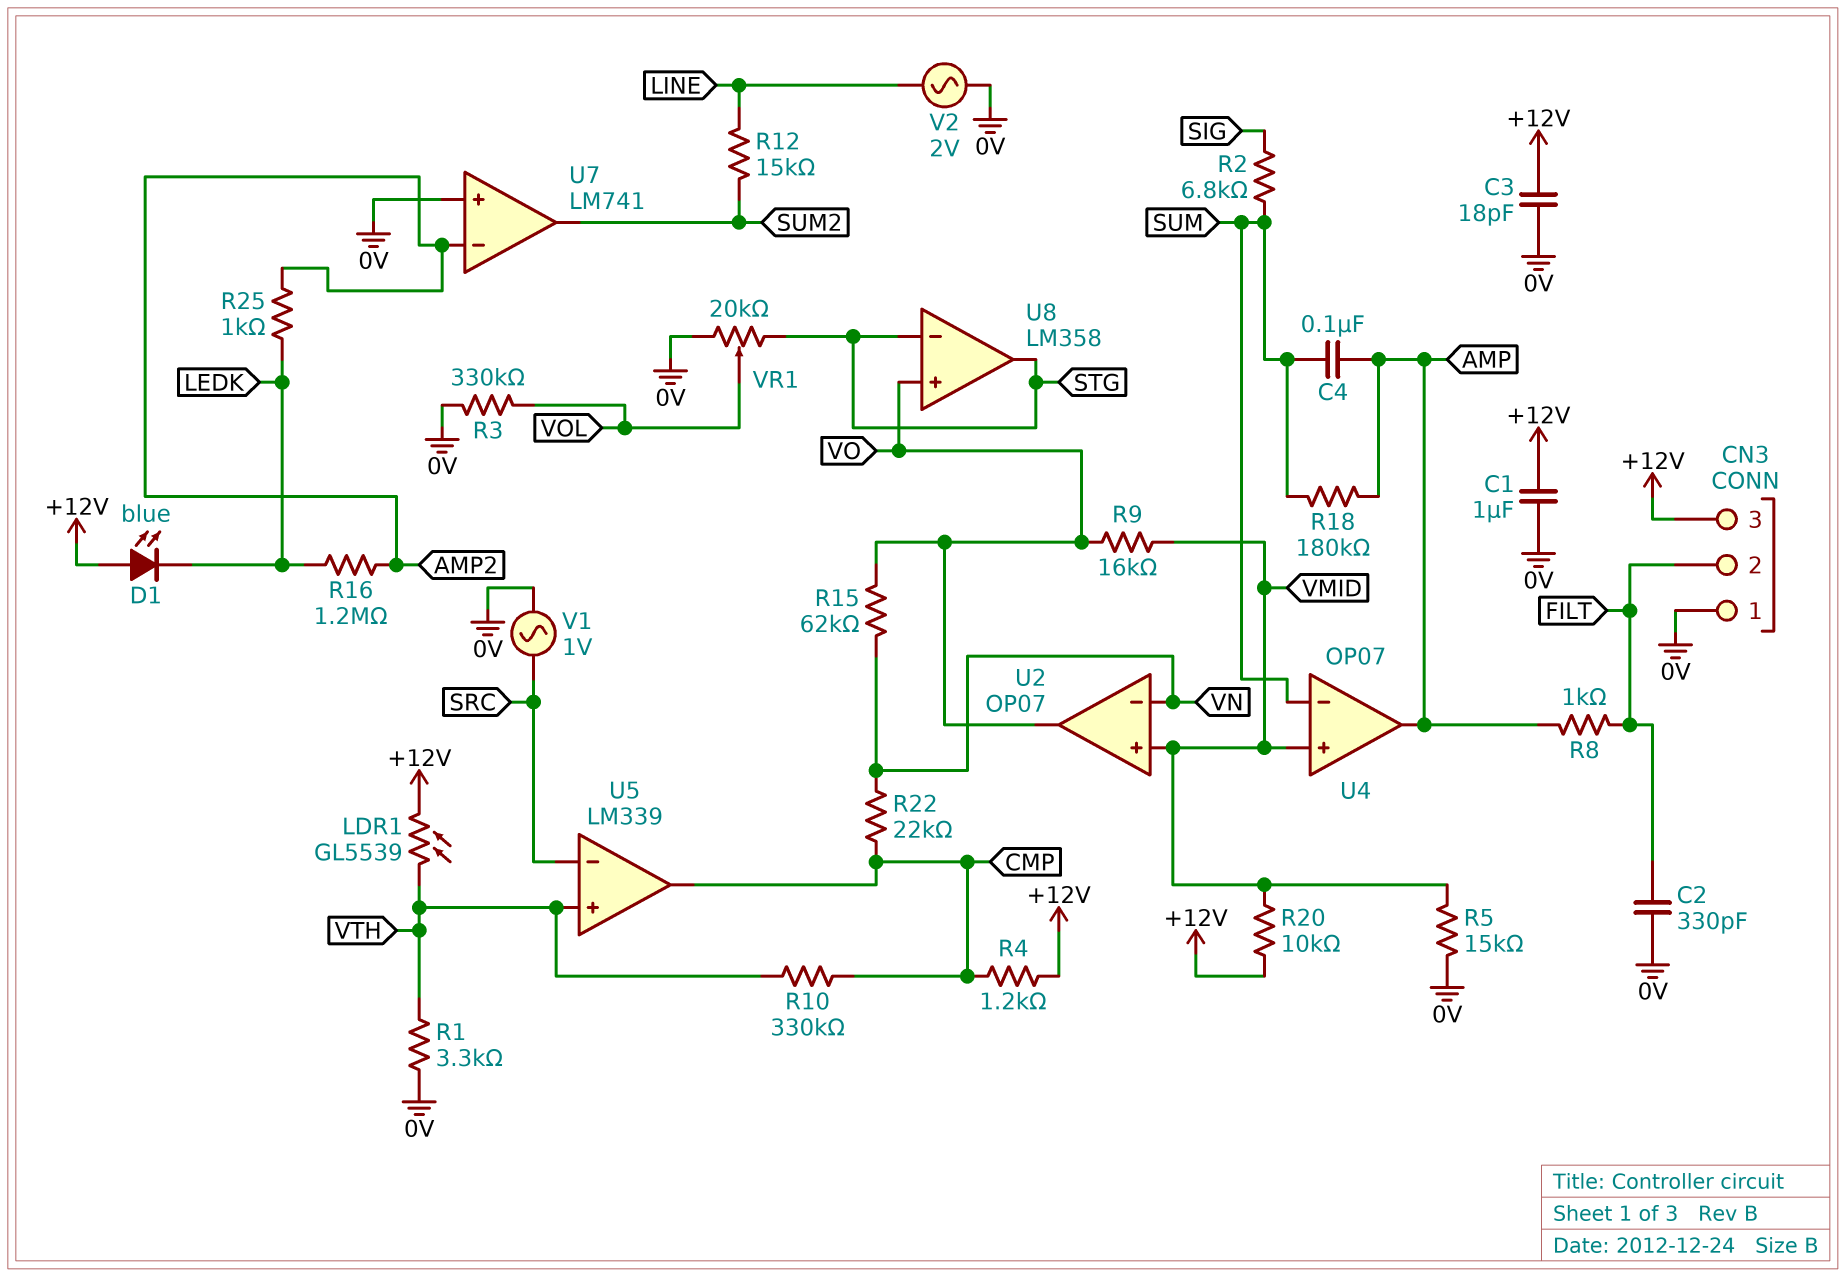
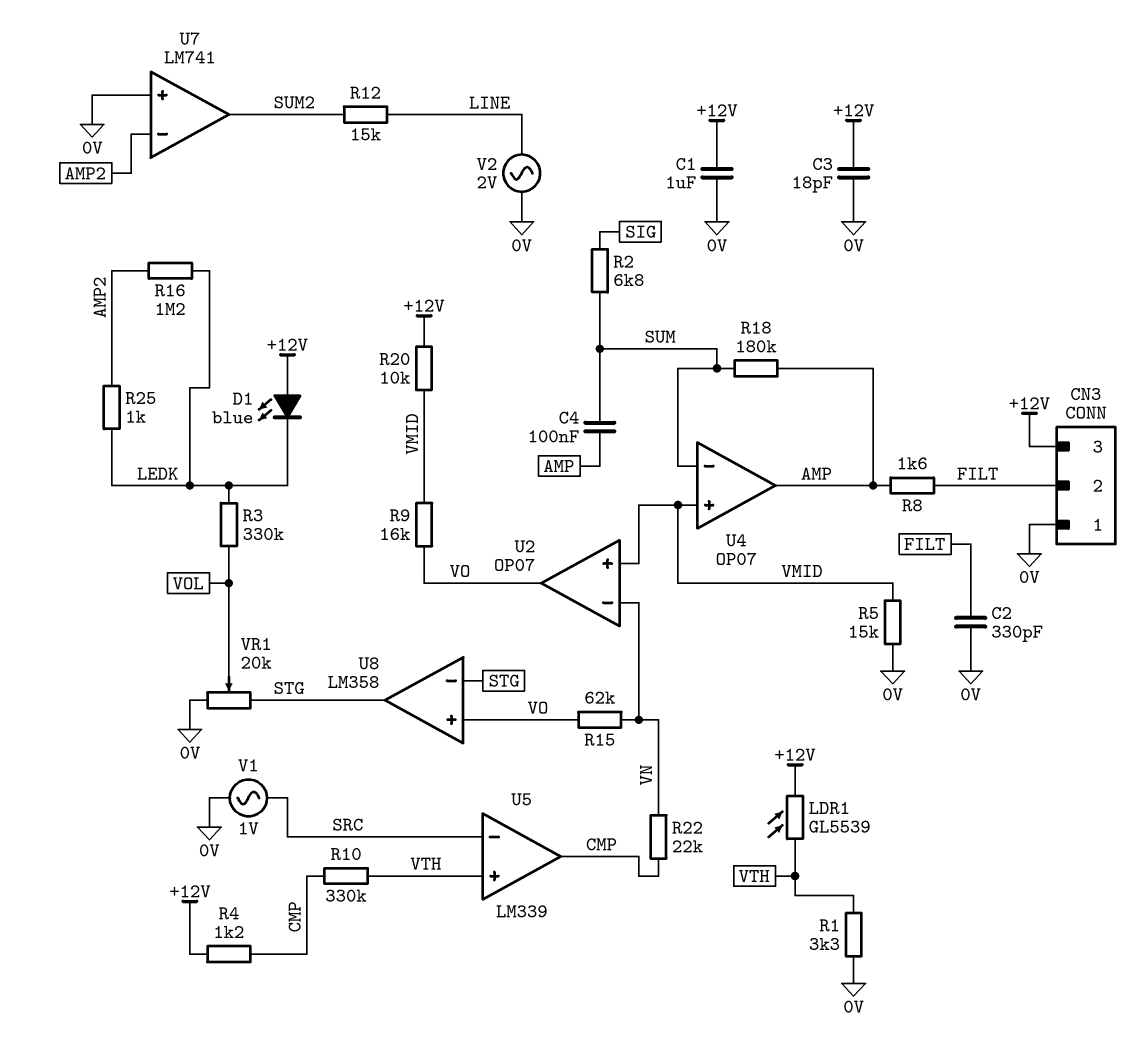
R3: 330k (0V, VOL) -> 330k (LEDK, VOL)
R8: 1k (AMP, FILT) -> 1.6k (AMP, FILT)

